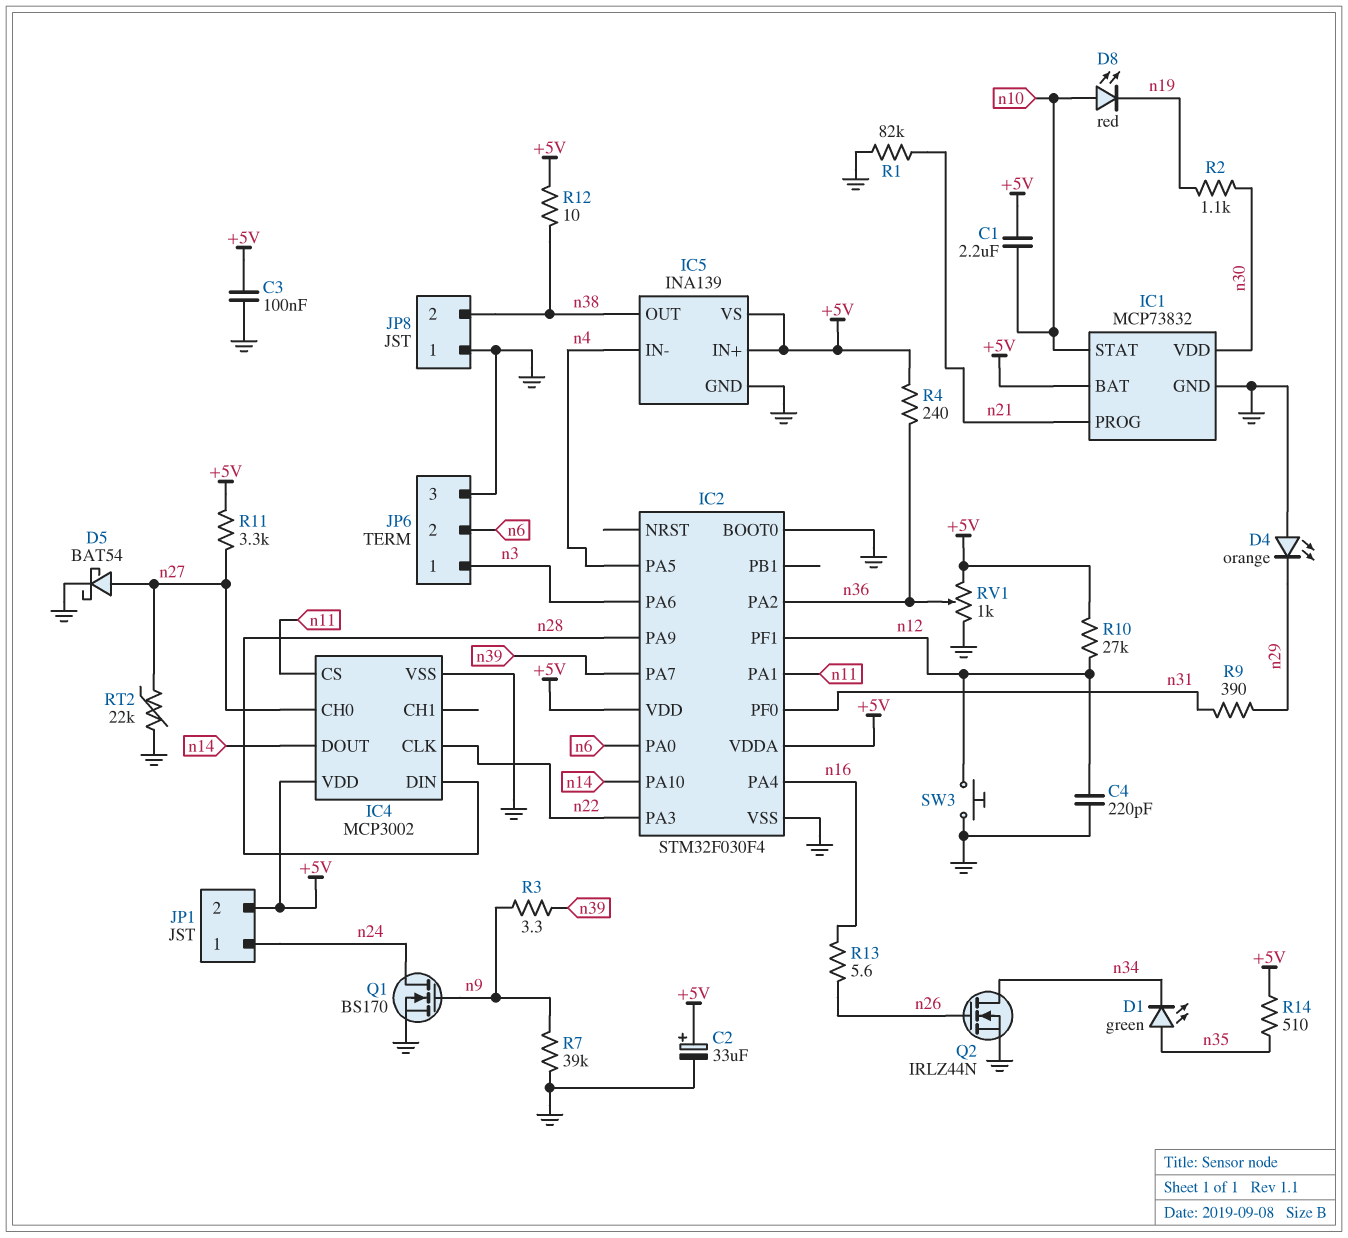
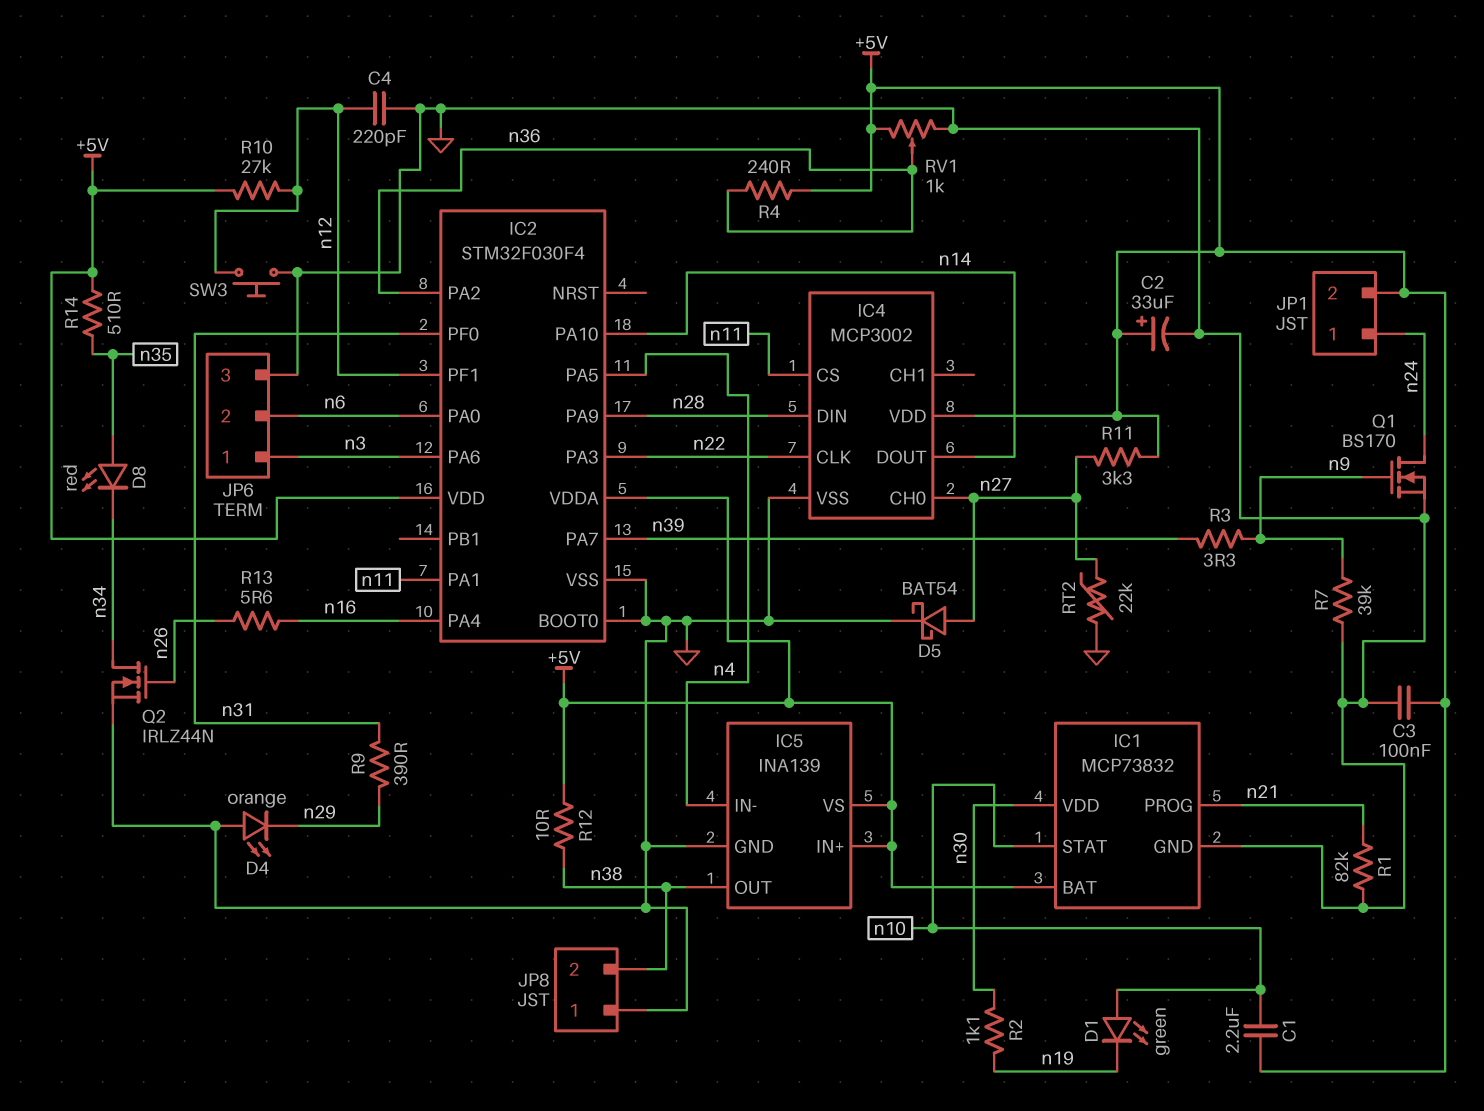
D1: LED green (A n35, K n34) -> LED green (A n10, K n19)
D8: LED red (A n10, K n19) -> LED red (A n35, K n34)

